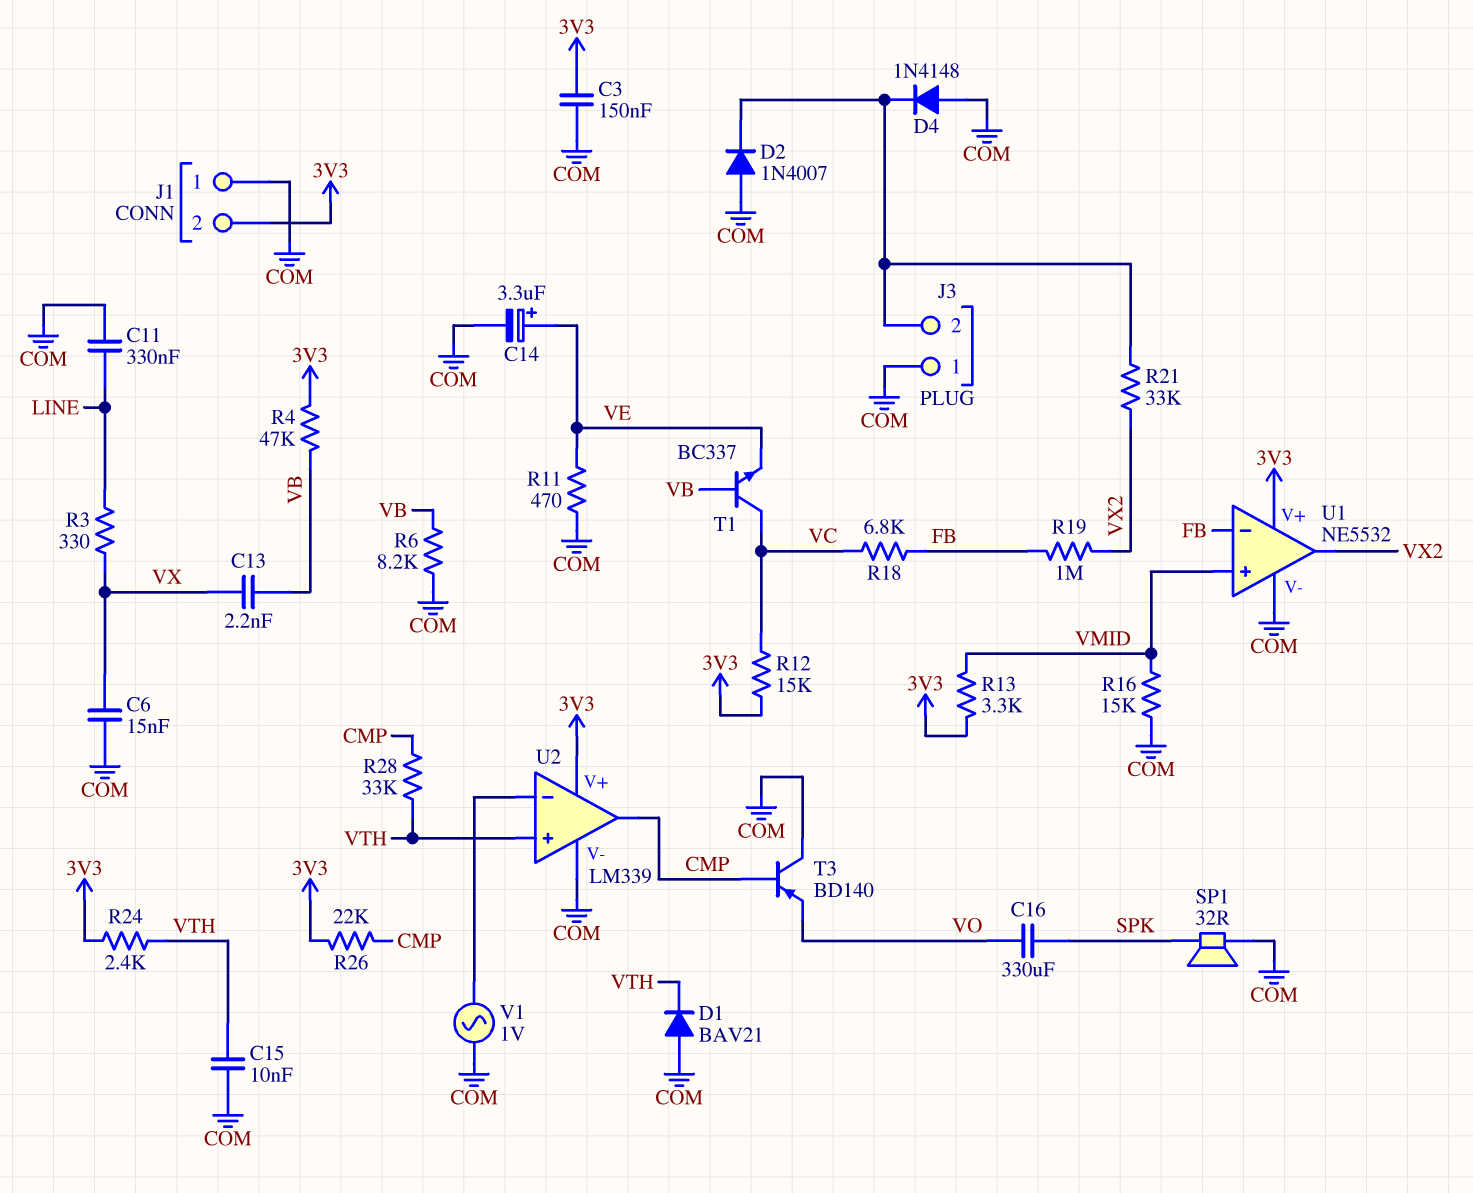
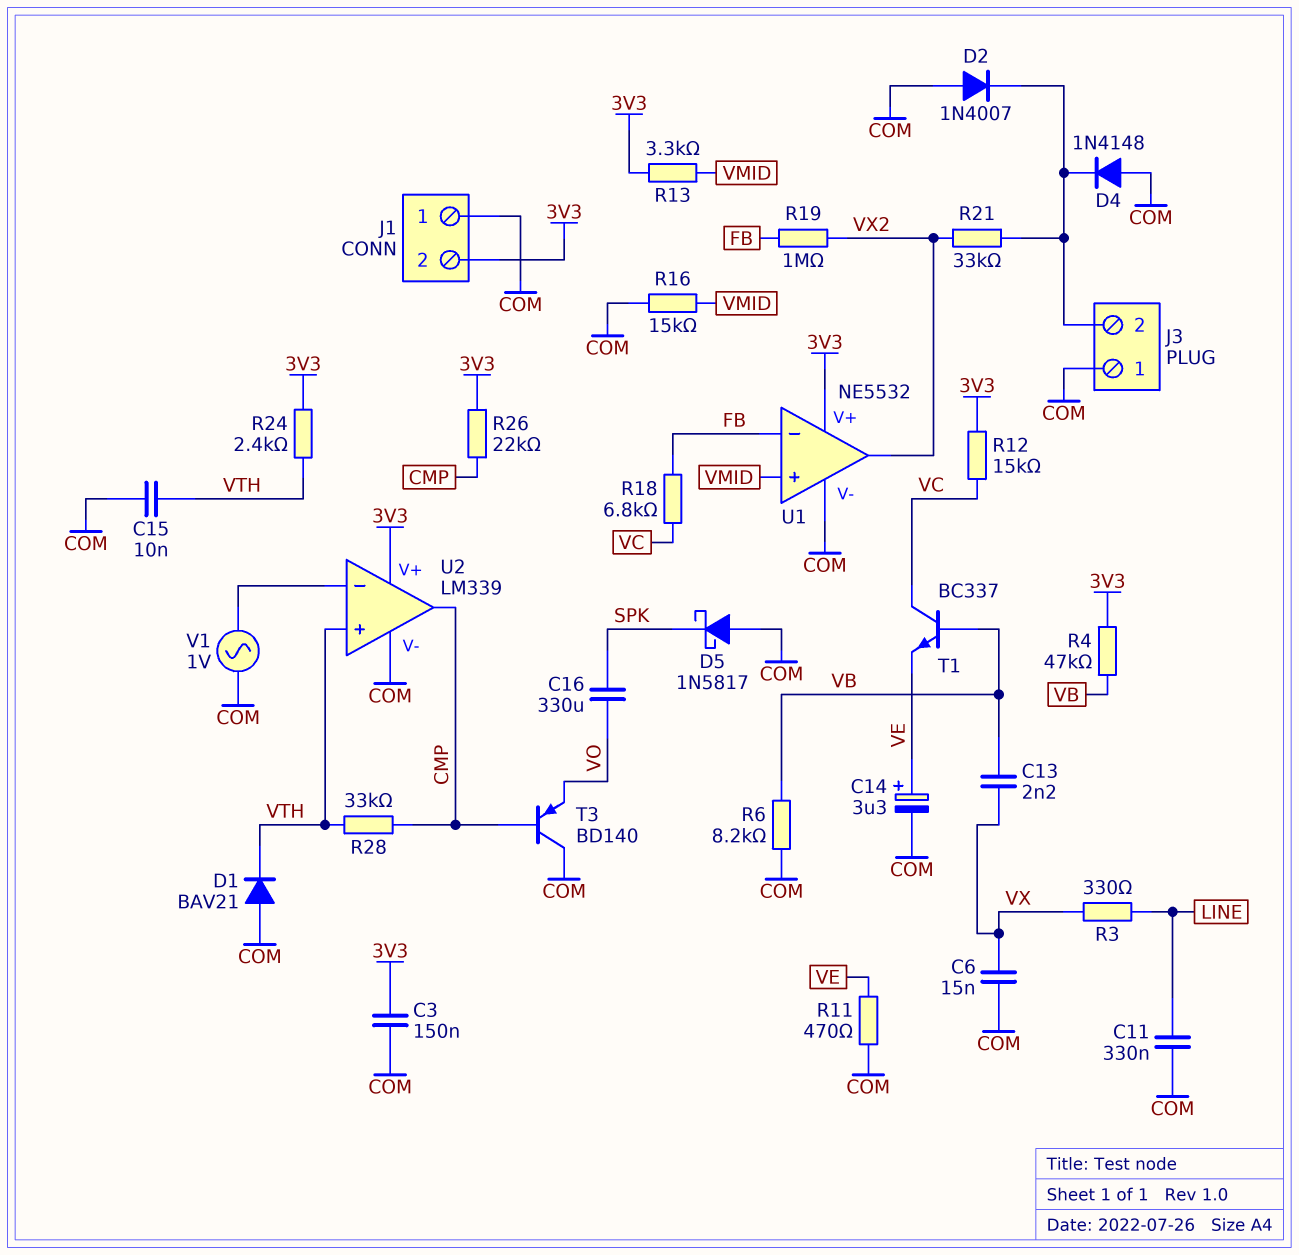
D5: none -> schottky 1N5817 (A COM, K SPK)
SP1: speaker 32R (COM, SPK) -> none

